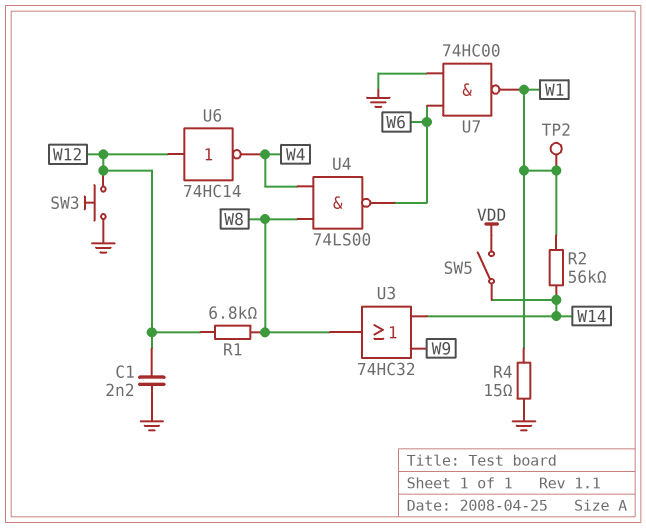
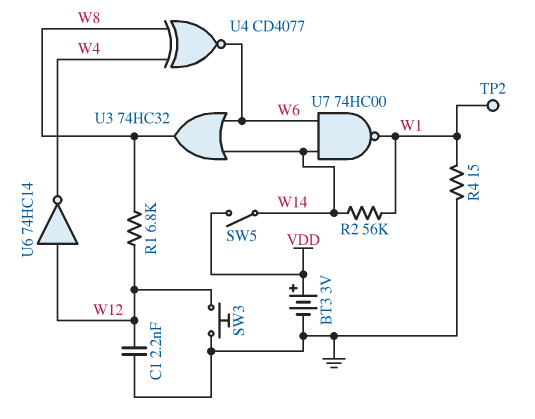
BT3: none -> 3V (plus VDD, minus GND)
U3: OR 74HC32 (in W9, in W14, out W8) -> OR 74HC32 (in W6, in W14, out W8)
U4: NAND 74LS00 (in W4, in W8, out W6) -> XNOR CD4077 (in W4, in W8, out W6)
U7: NAND 74HC00 (in GND, in W6, out W1) -> NAND 74HC00 (in W6, in W14, out W1)

